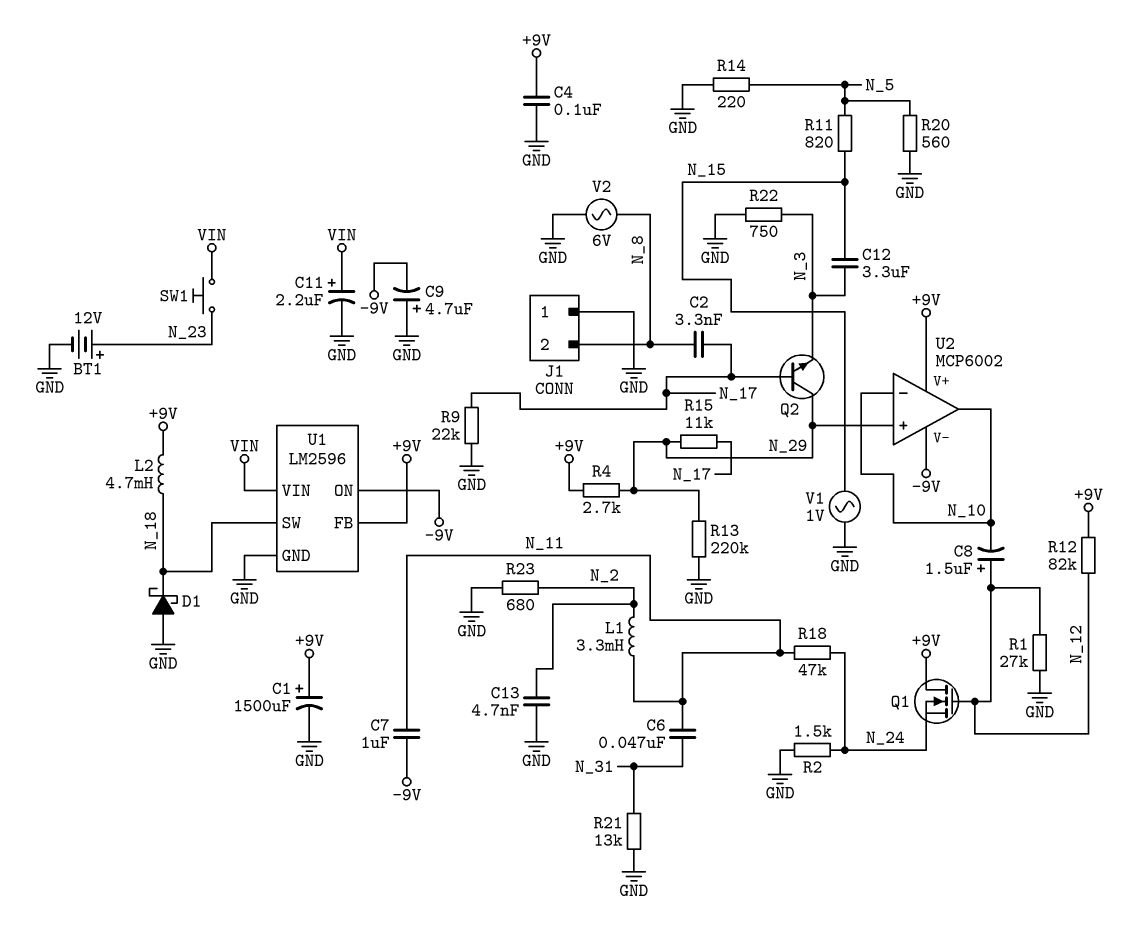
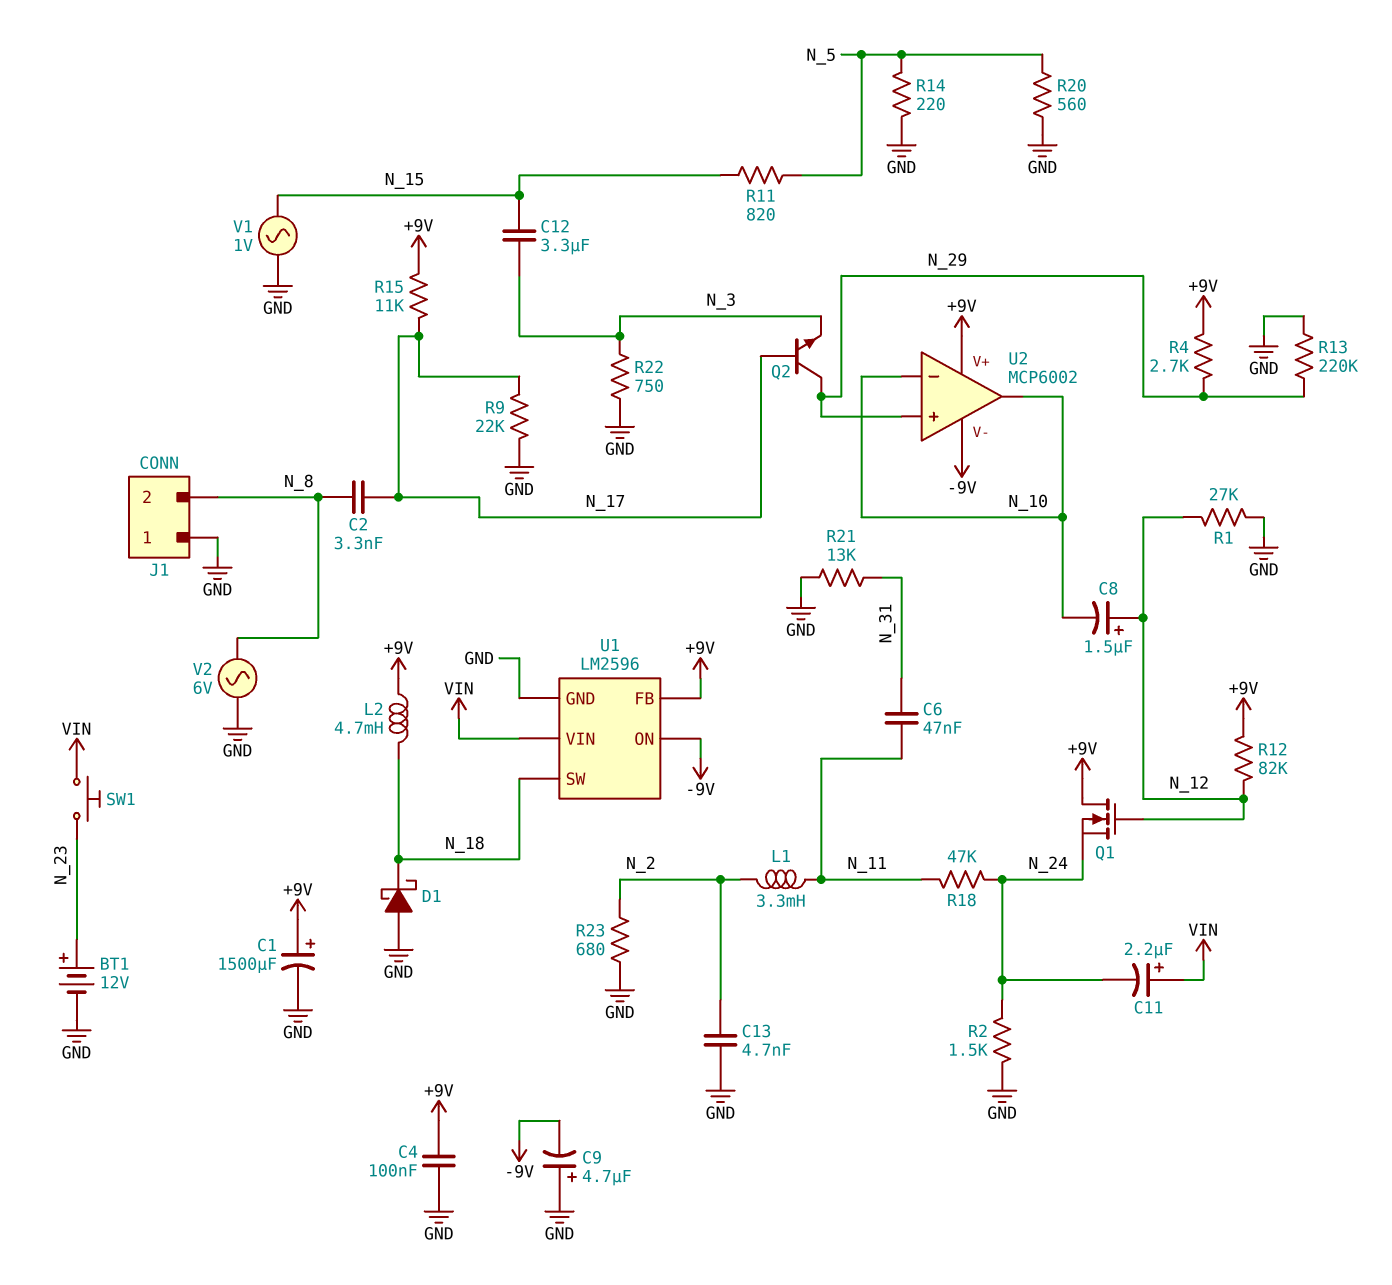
C7: 1uF (-9V, N_11) -> none
C11: 2.2uF (plus VIN, minus GND) -> 2.2uF (plus VIN, minus N_24)
R15: 11k (N_17, N_29) -> 11k (+9V, N_17)

